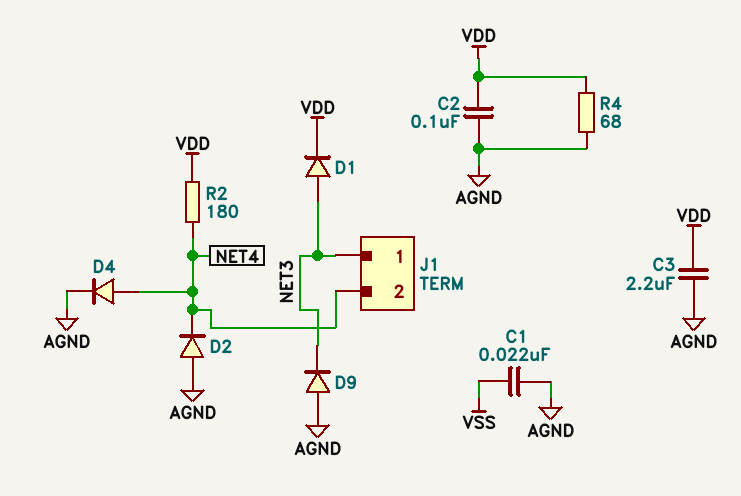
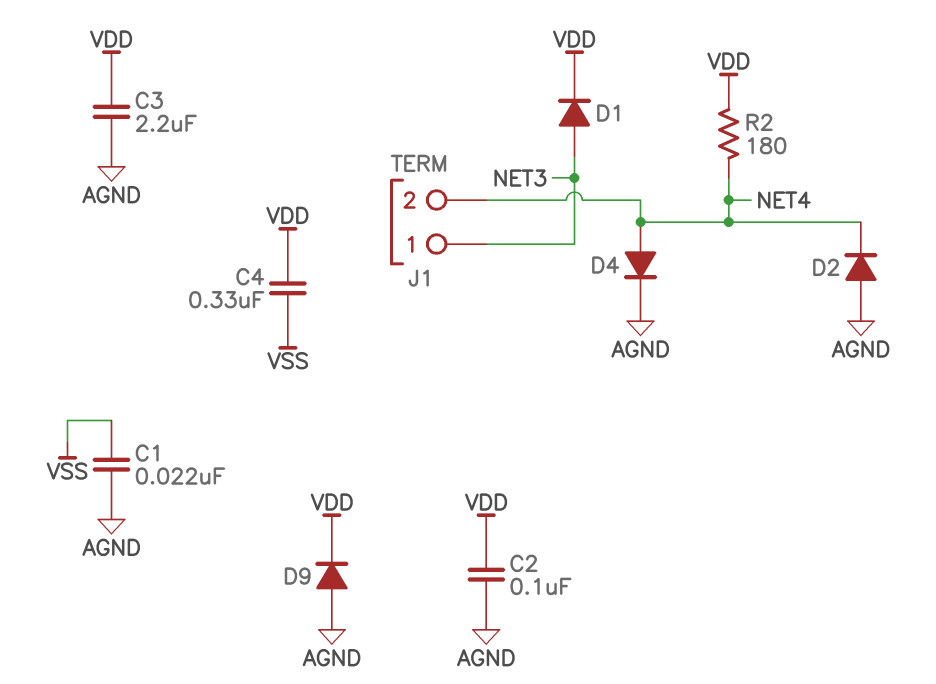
C4: none -> 330nF (VDD, VSS)
D9: diode (A AGND, K NET3) -> diode (A AGND, K VDD)
R4: 68 (AGND, VDD) -> none

